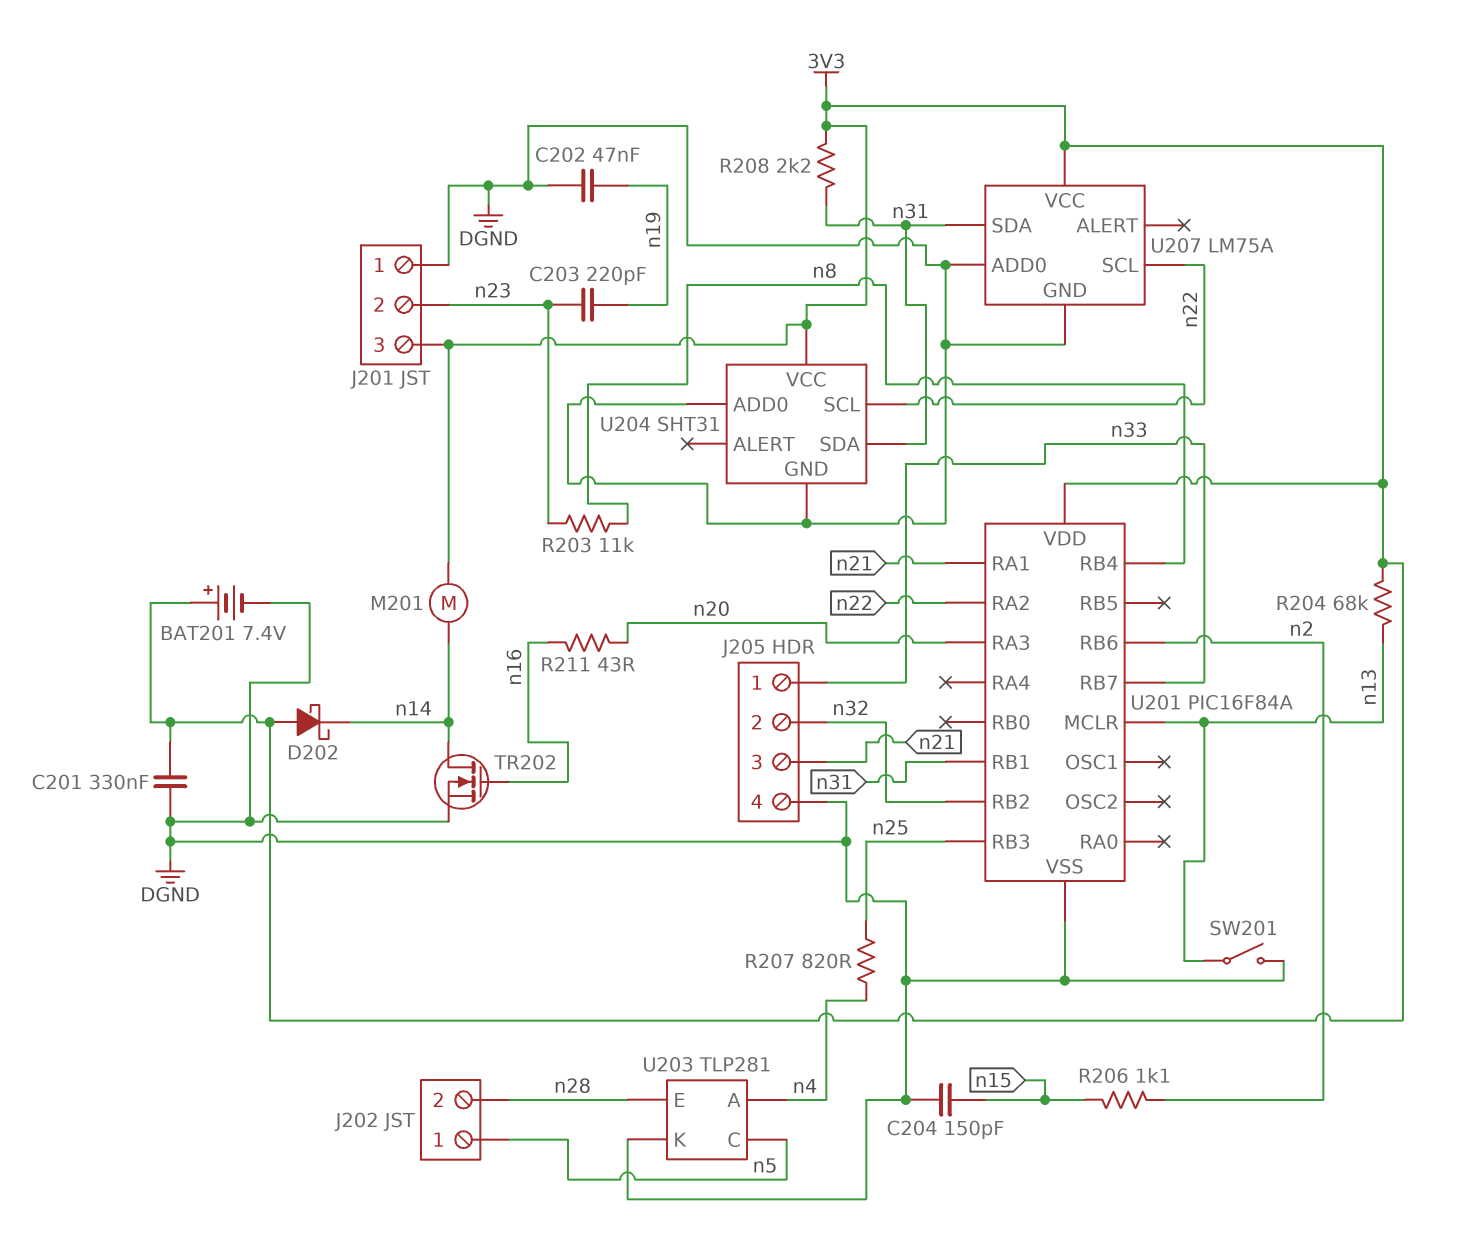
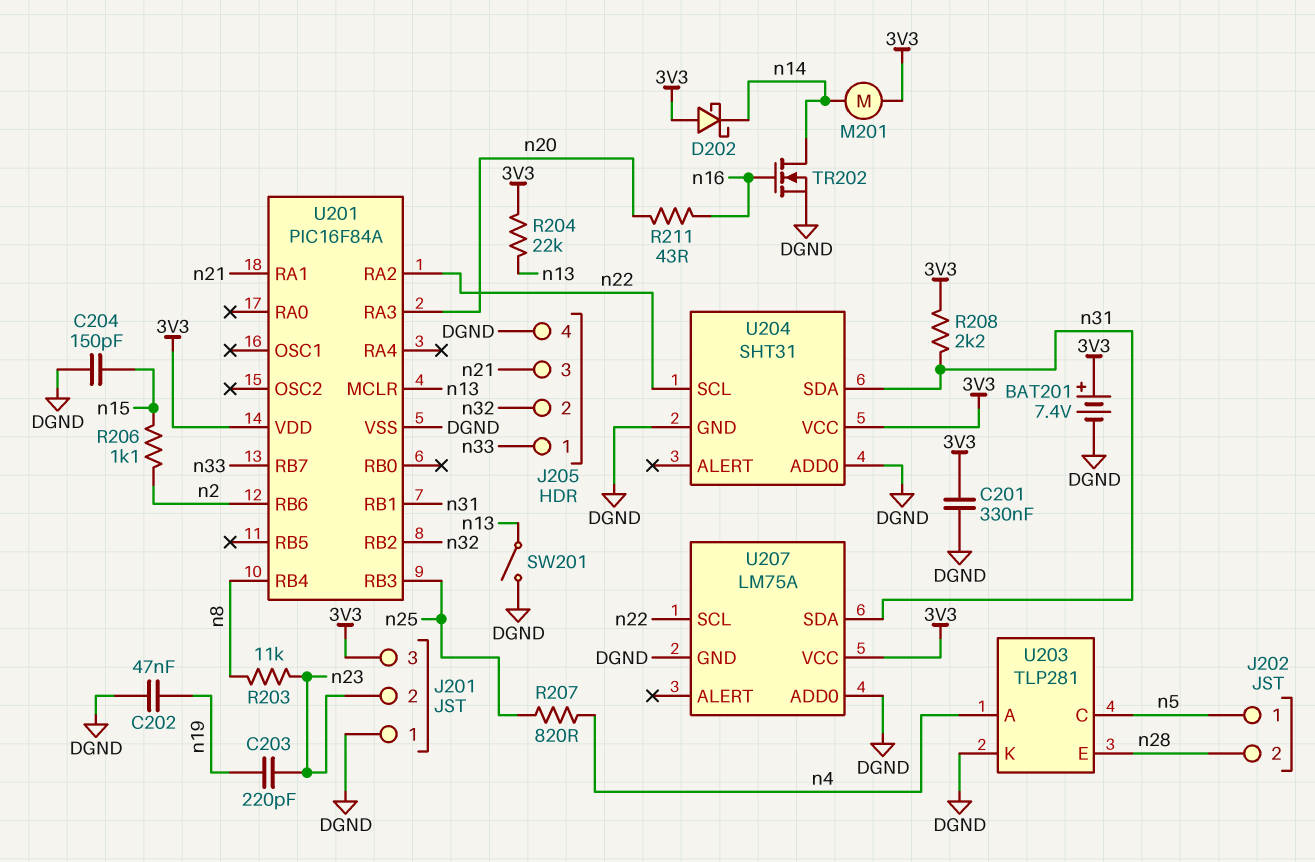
R204: 68k (3V3, n13) -> 22k (3V3, n13)

